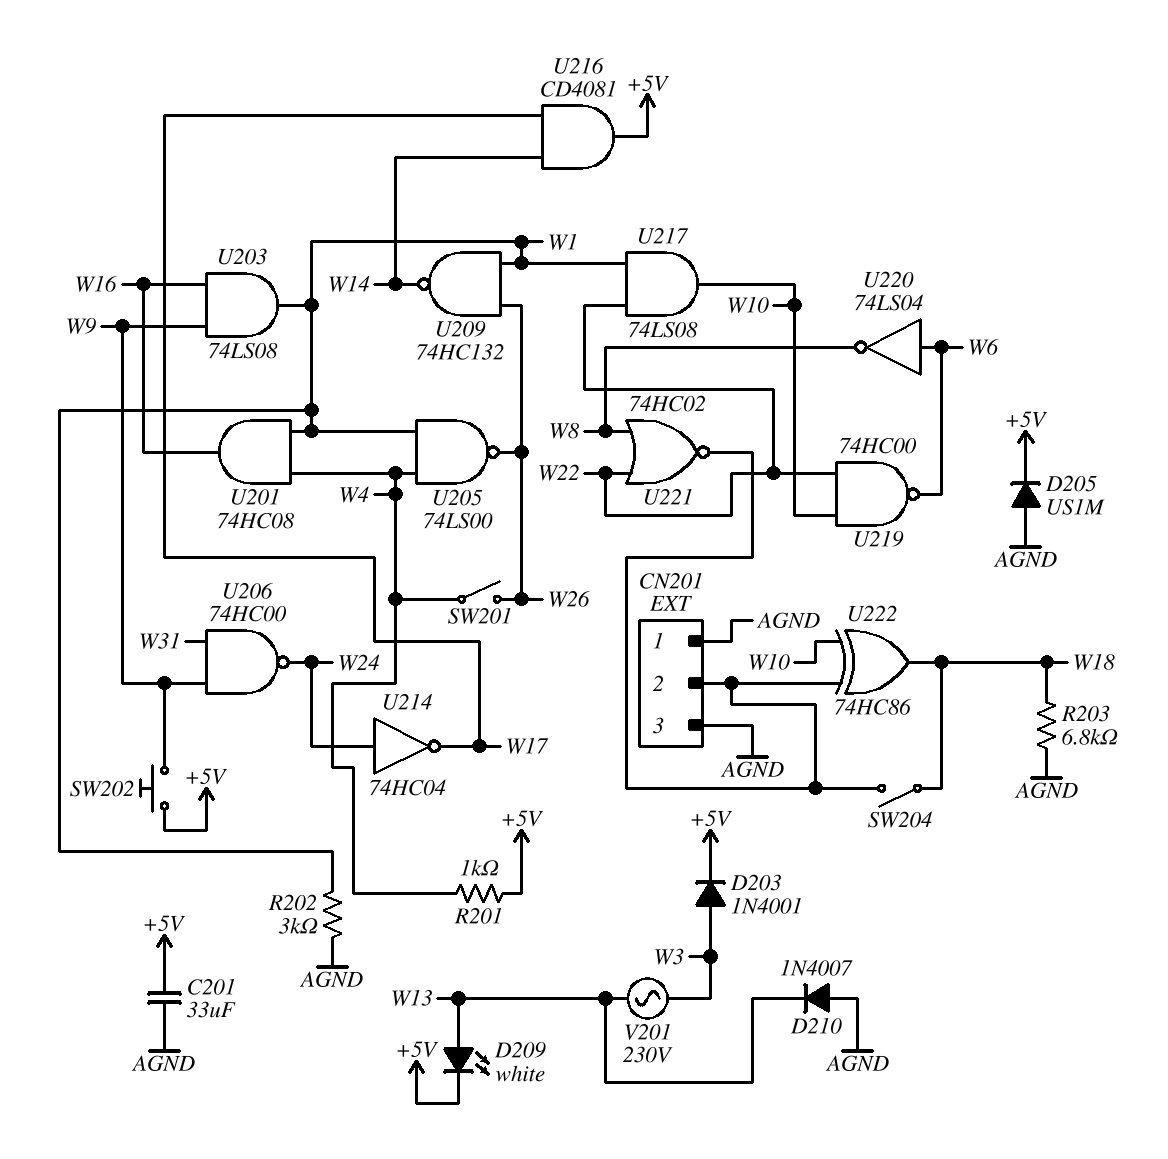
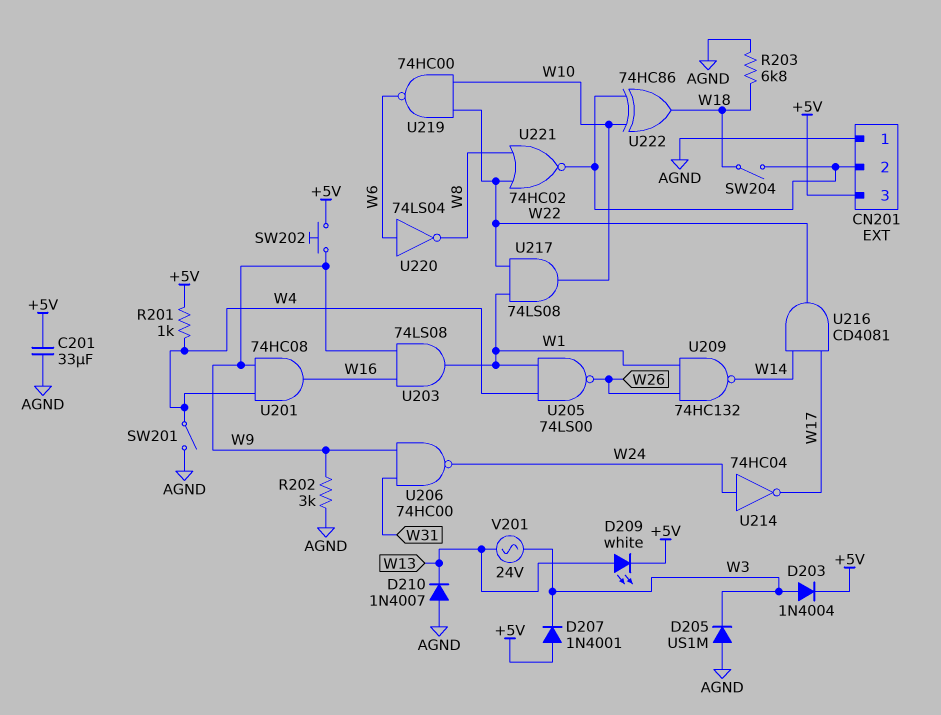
CN201 pin 3: AGND -> +5V
D203: diode 1N4001 (A W3, K +5V) -> diode 1N4004 (A W3, K +5V)
D205: diode US1M (A AGND, K +5V) -> diode US1M (A AGND, K W3)
D207: none -> diode 1N4001 (A +5V, K W3)
R202: 3k (AGND, W1) -> 3k (AGND, W9)
SW201: switch (W4, W26) -> switch (AGND, W4)
U201: AND 74HC08 (in W1, in W4, out W16) -> AND 74HC08 (in W4, in W9, out W16)
U216: AND CD4081 (in W14, in W17, out +5V) -> AND CD4081 (in W14, in W17, out W22)
V201: AC 230V (W3, W13) -> AC 24V (W3, W13)

